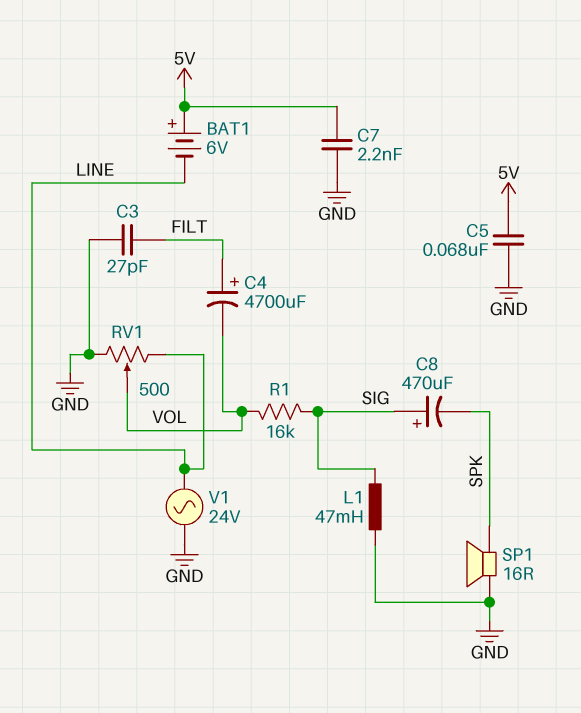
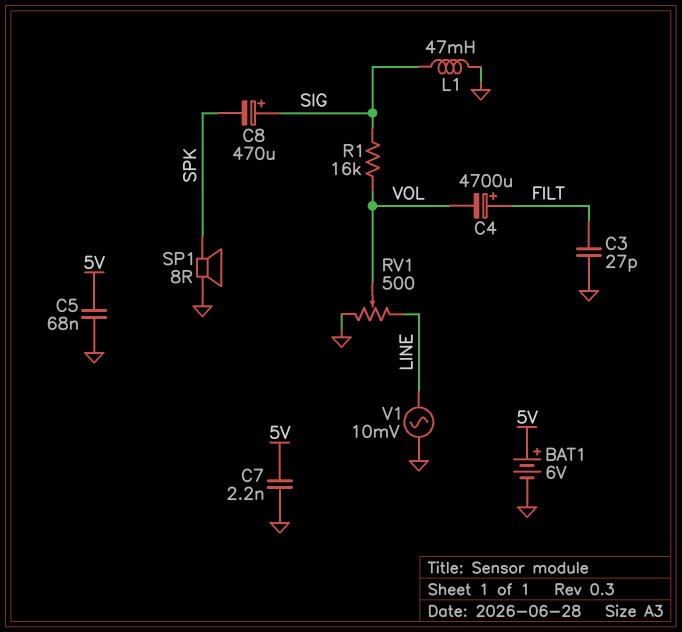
BAT1: 6V (plus 5V, minus LINE) -> 6V (plus 5V, minus GND)
SP1: speaker 16R (GND, SPK) -> speaker 8R (GND, SPK)
V1: AC 24V (GND, LINE) -> AC 10mV (GND, LINE)

